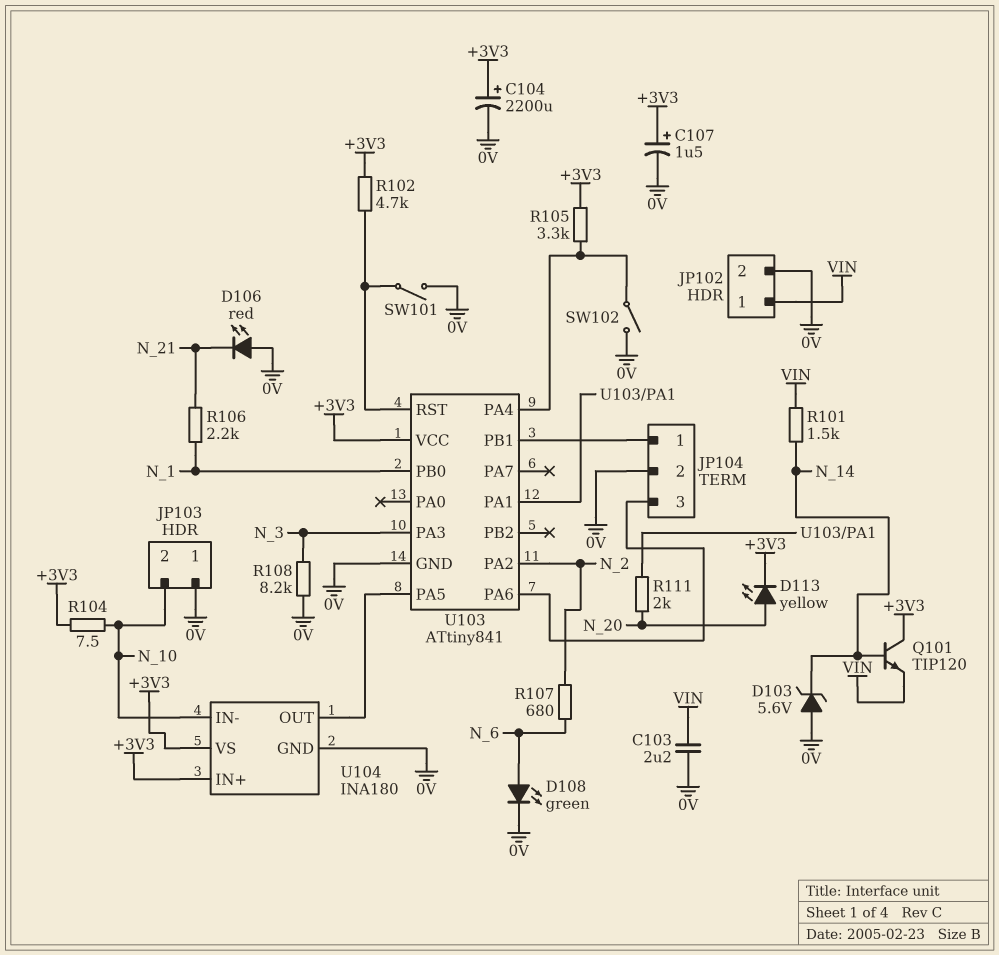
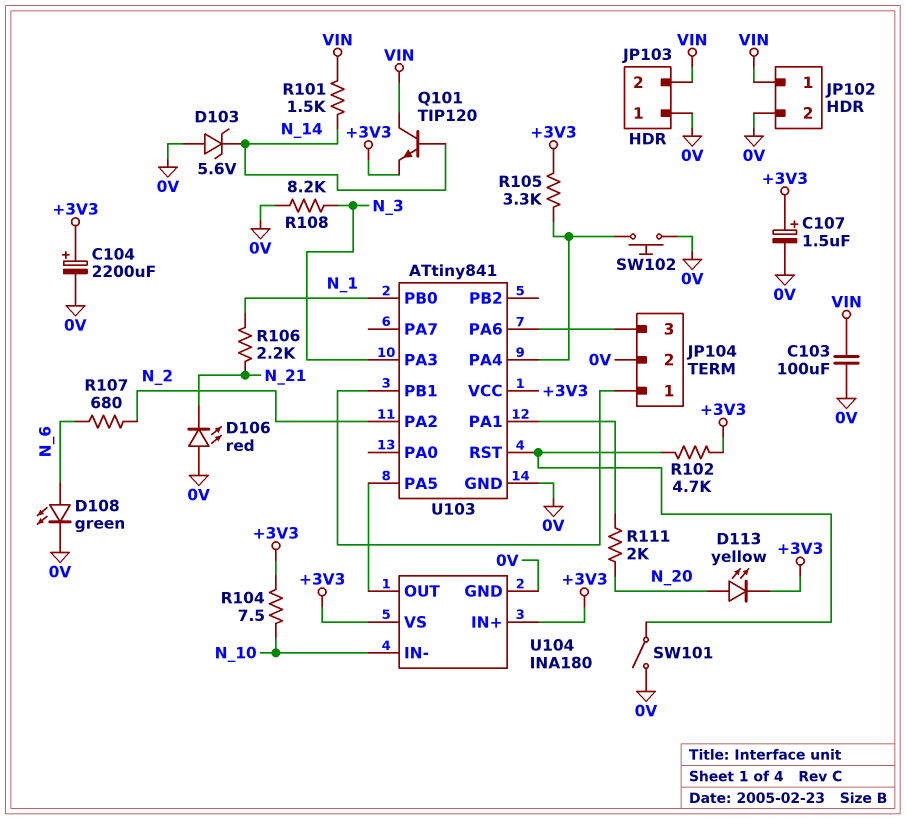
C103: 2.2uF (0V, VIN) -> 100uF (0V, VIN)
JP103 pin 2: N_10 -> VIN
Q101: NPN TIP120 (B N_14, C +3V3, E VIN) -> NPN TIP120 (B N_14, C VIN, E +3V3)
SW102: switch (0V, U103/PA4) -> button (0V, U103/PA4)

